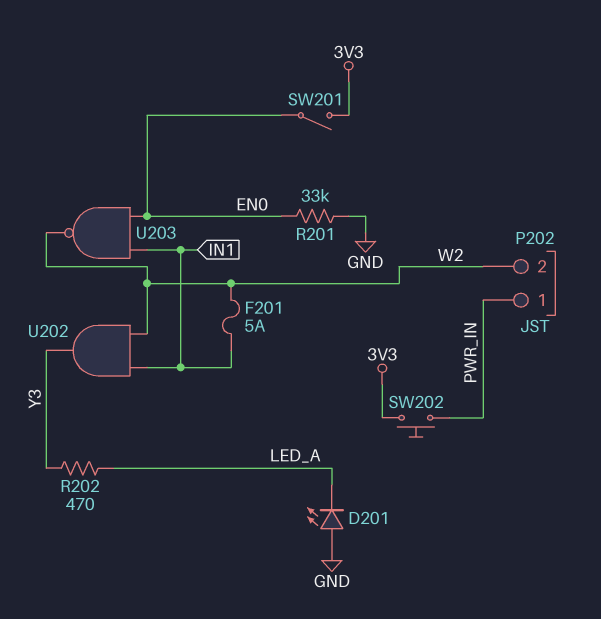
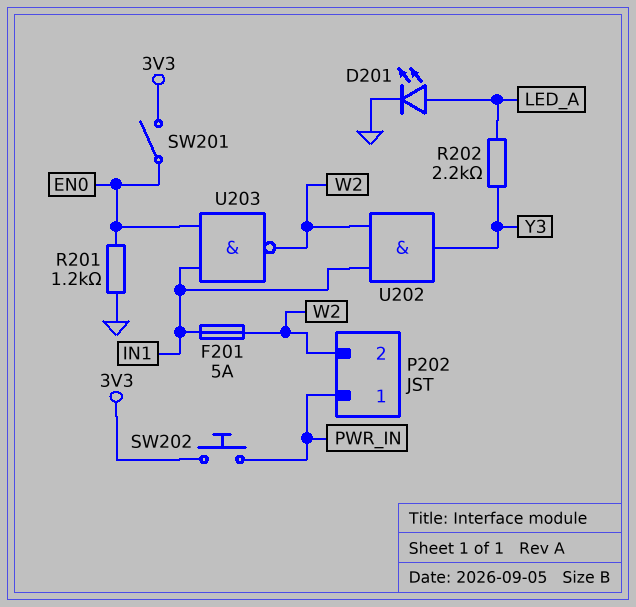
D201: LED (A GND, K LED_A) -> LED (A LED_A, K GND)
R201: 33k (EN0, GND) -> 1.2k (EN0, GND)
R202: 470 (LED_A, Y3) -> 2.2k (LED_A, Y3)

